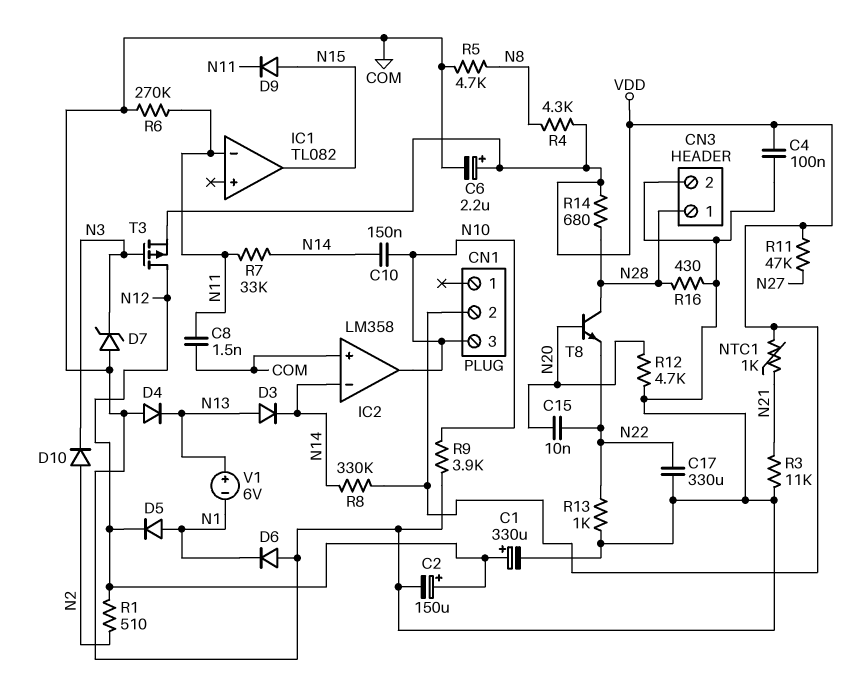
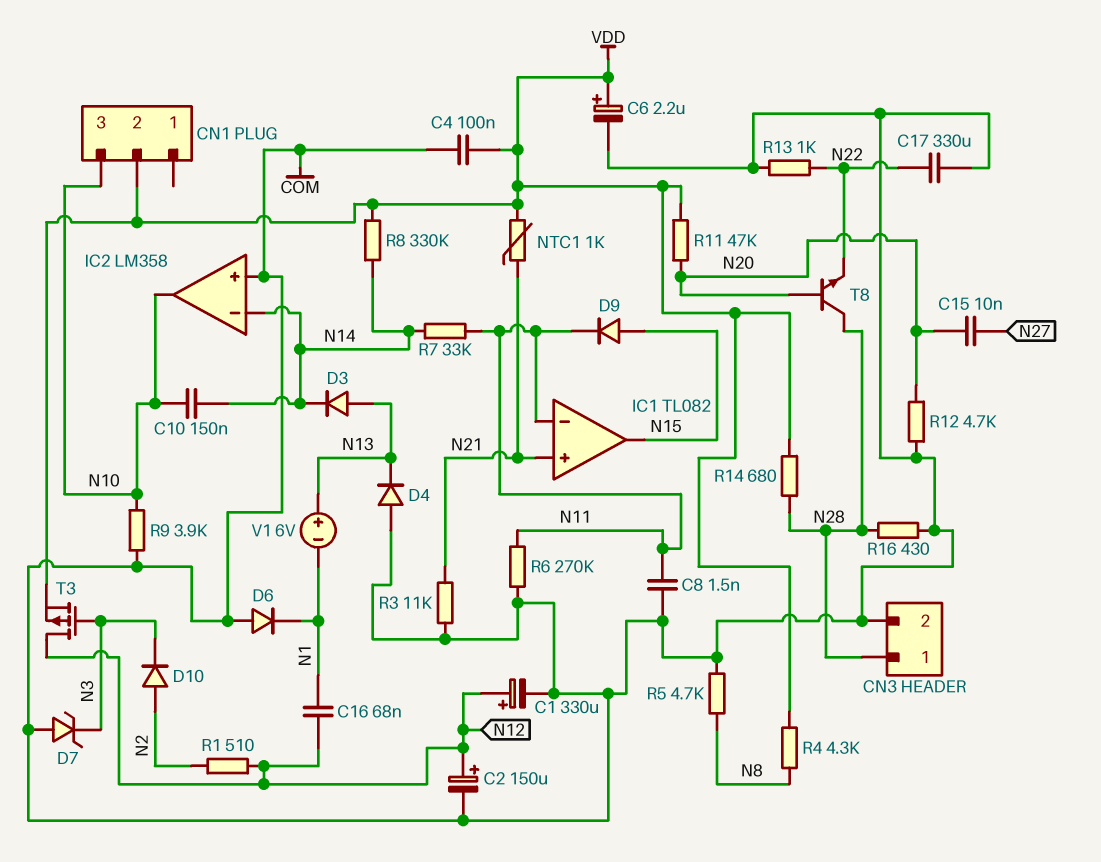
C15: 10nF (N20, N22) -> 10nF (N20, N27)
C16: none -> 68nF (N1, N12)
D5: diode (A N1, K N12) -> none
IC1 pin in+: none -> N21
R11: 47k (N27, VDD) -> 47k (N20, VDD)

